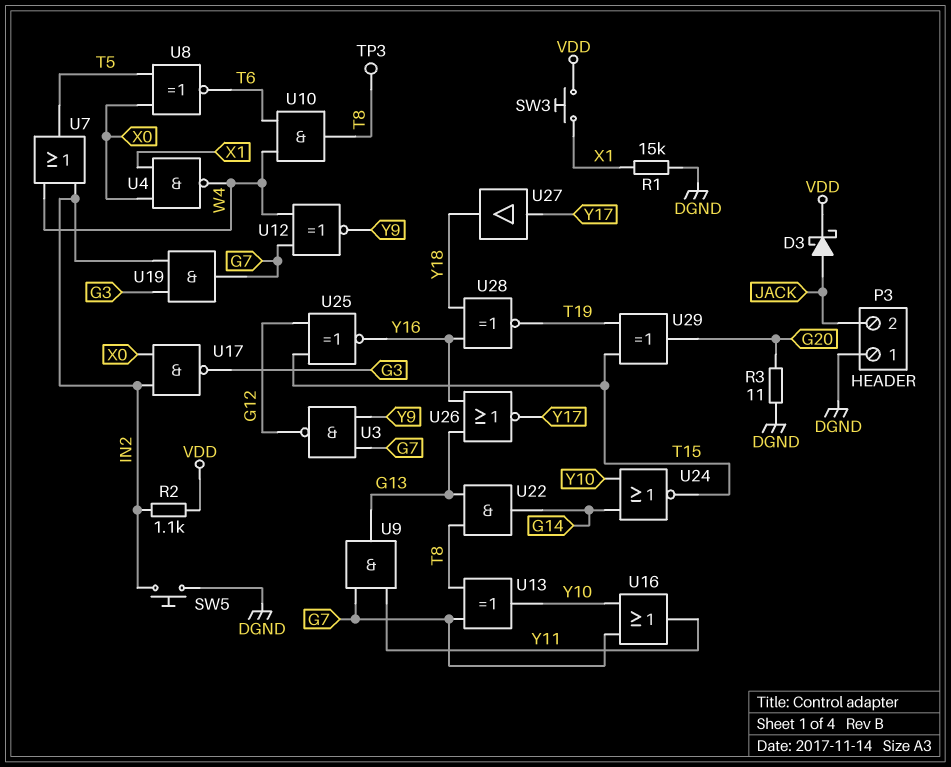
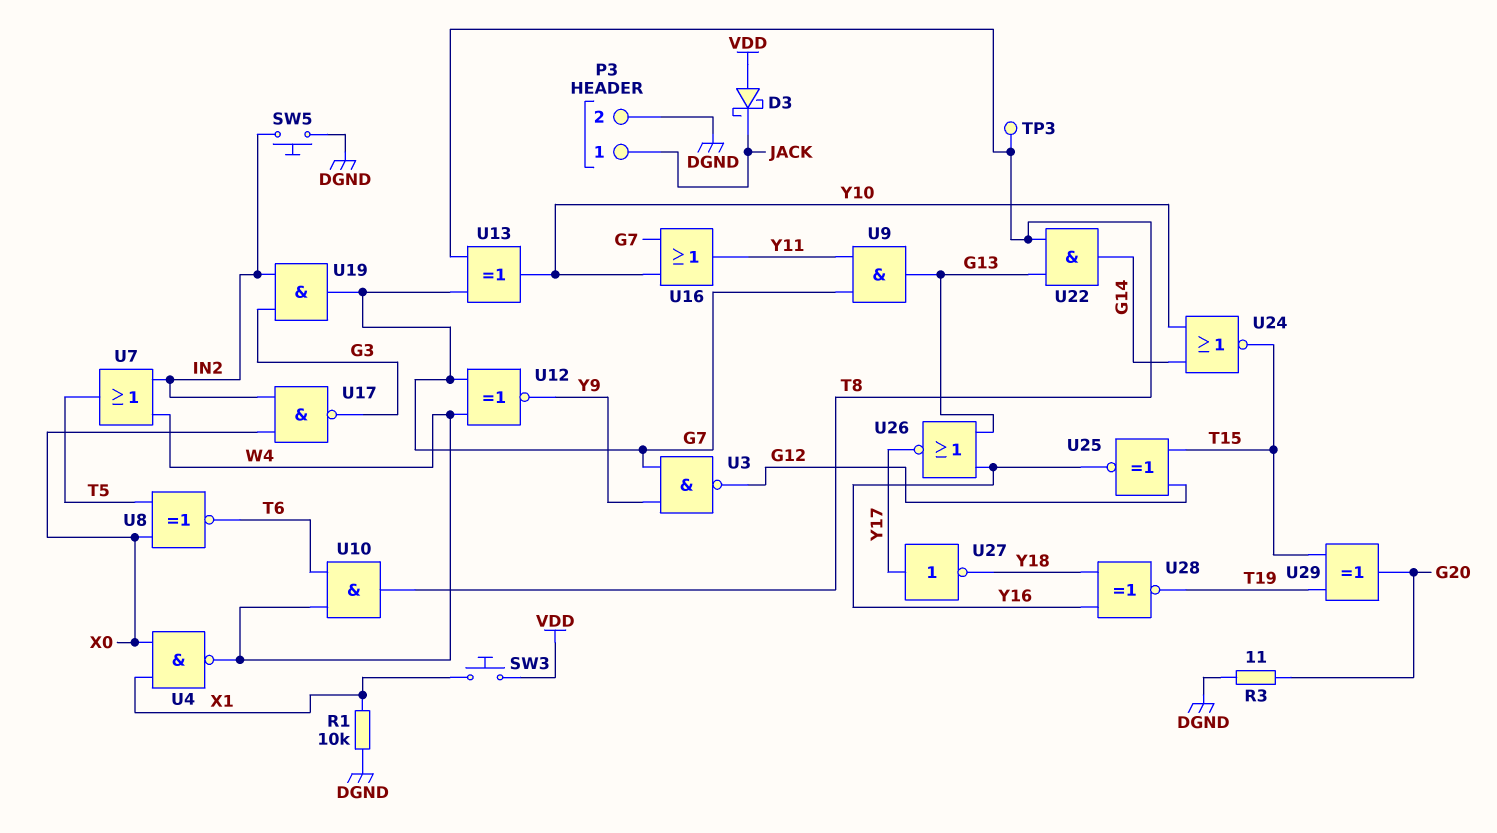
D3: schottky (A JACK, K VDD) -> schottky (A VDD, K JACK)
P3 pin 1: DGND -> JACK
P3 pin 2: JACK -> DGND
R1: 15k (DGND, X1) -> 10k (DGND, X1)
R2: 1.1k (IN2, VDD) -> none
U27: buffer (in Y17, out Y18) -> NOT (in Y17, out Y18)

